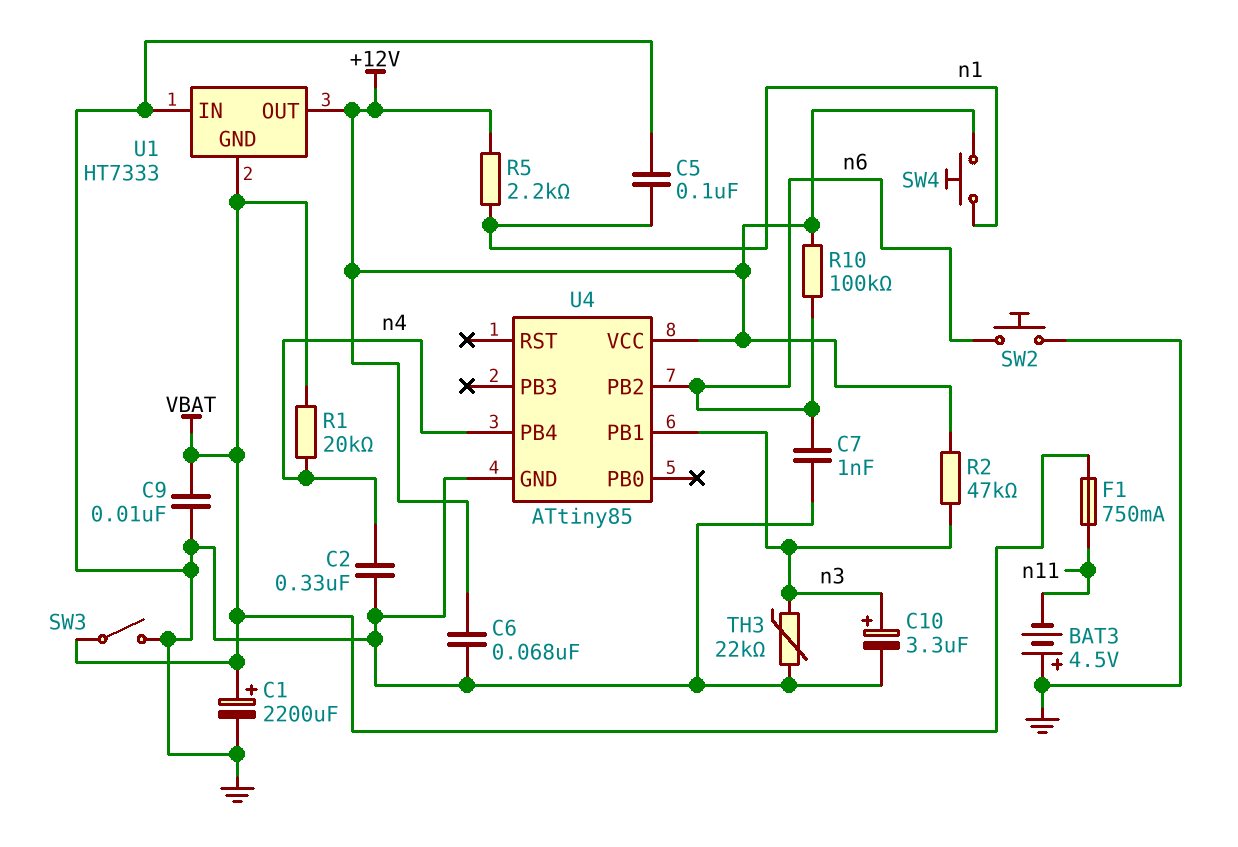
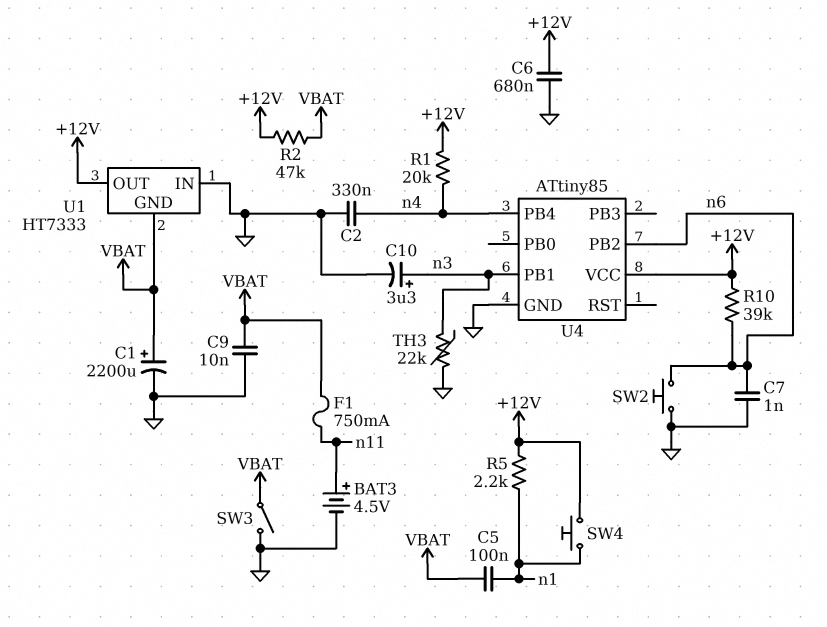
BAT3: 4.5V (plus GND, minus n11) -> 4.5V (plus n11, minus GND)
C5: 100nF (GND, n1) -> 100nF (VBAT, n1)
C6: 68nF (+12V, GND) -> 680nF (+12V, GND)
R1: 20k (VBAT, n4) -> 20k (+12V, n4)
R2: 47k (+12V, n3) -> 47k (+12V, VBAT)
R10: 100k (+12V, n6) -> 39k (+12V, n6)

